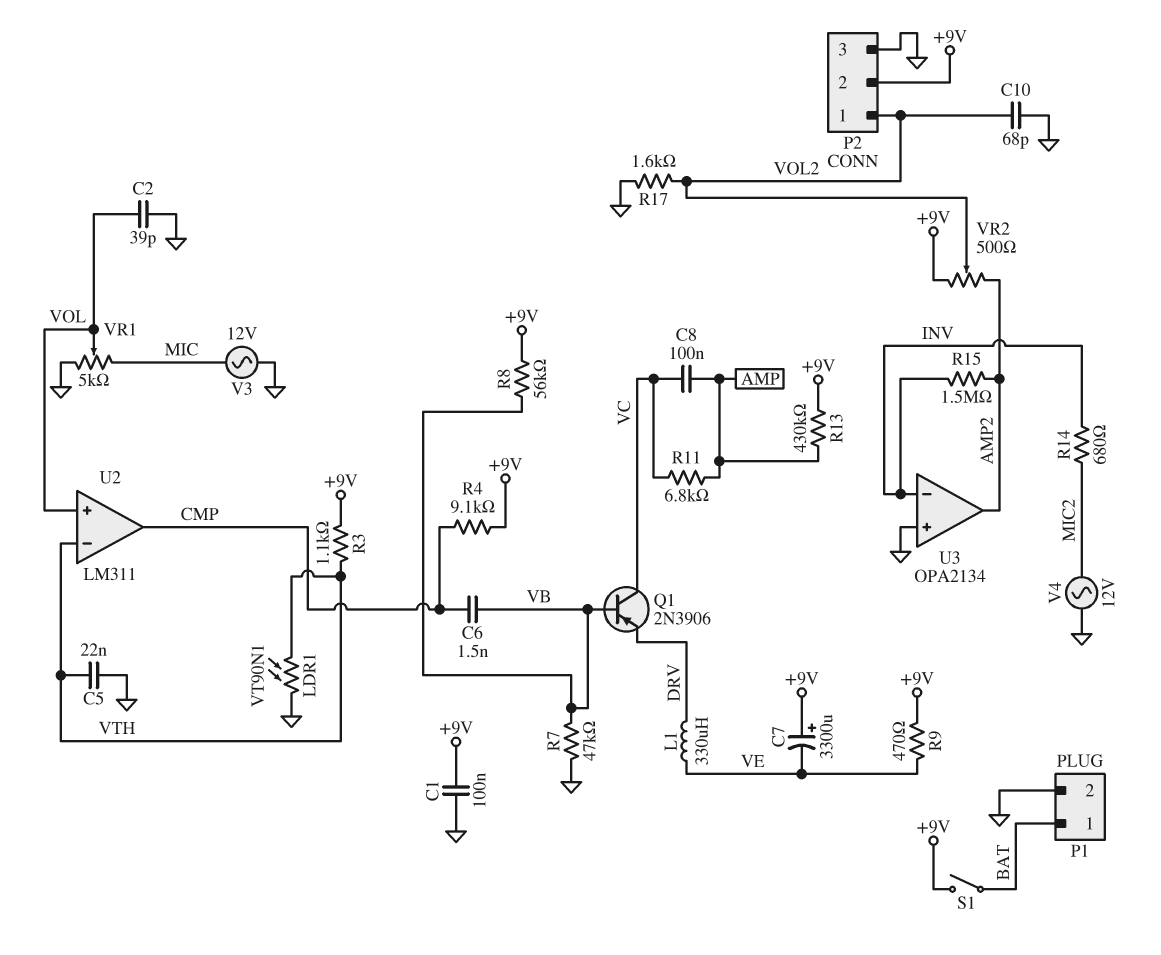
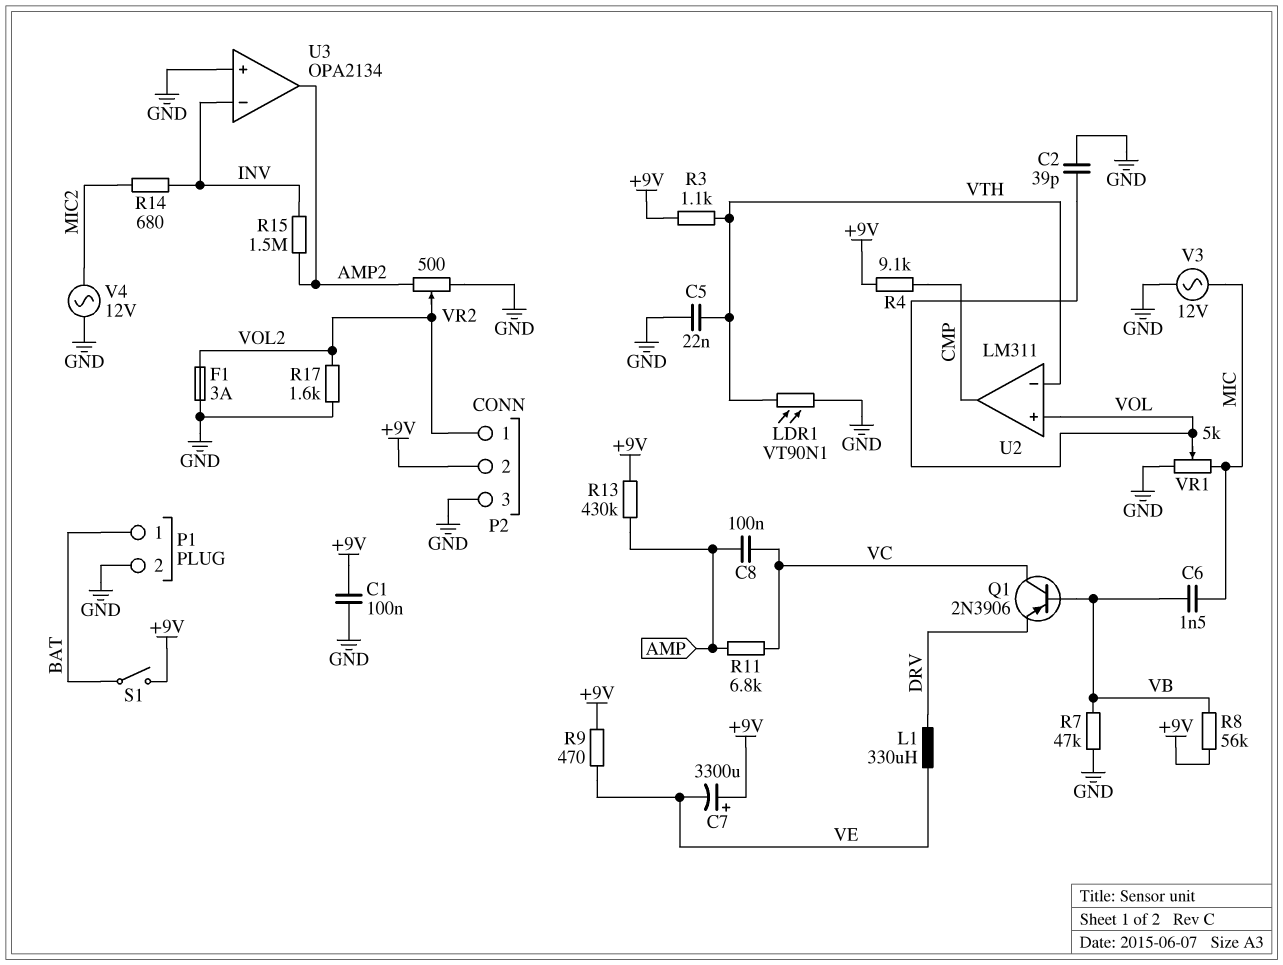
C6: 1.5nF (CMP, VB) -> 1.5nF (MIC, VB)
C10: 68pF (GND, VOL2) -> none
F1: none -> 3A (GND, VOL2)
VR2: 500 (+9V, AMP2, wiper VOL2) -> 500 (AMP2, GND, wiper VOL2)

